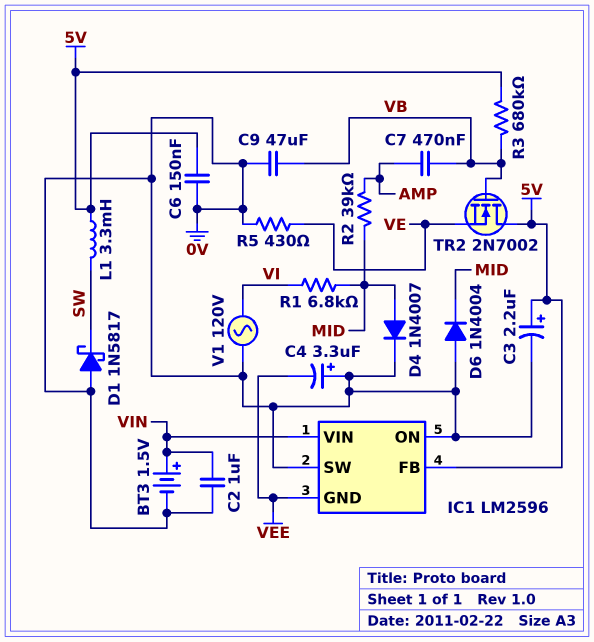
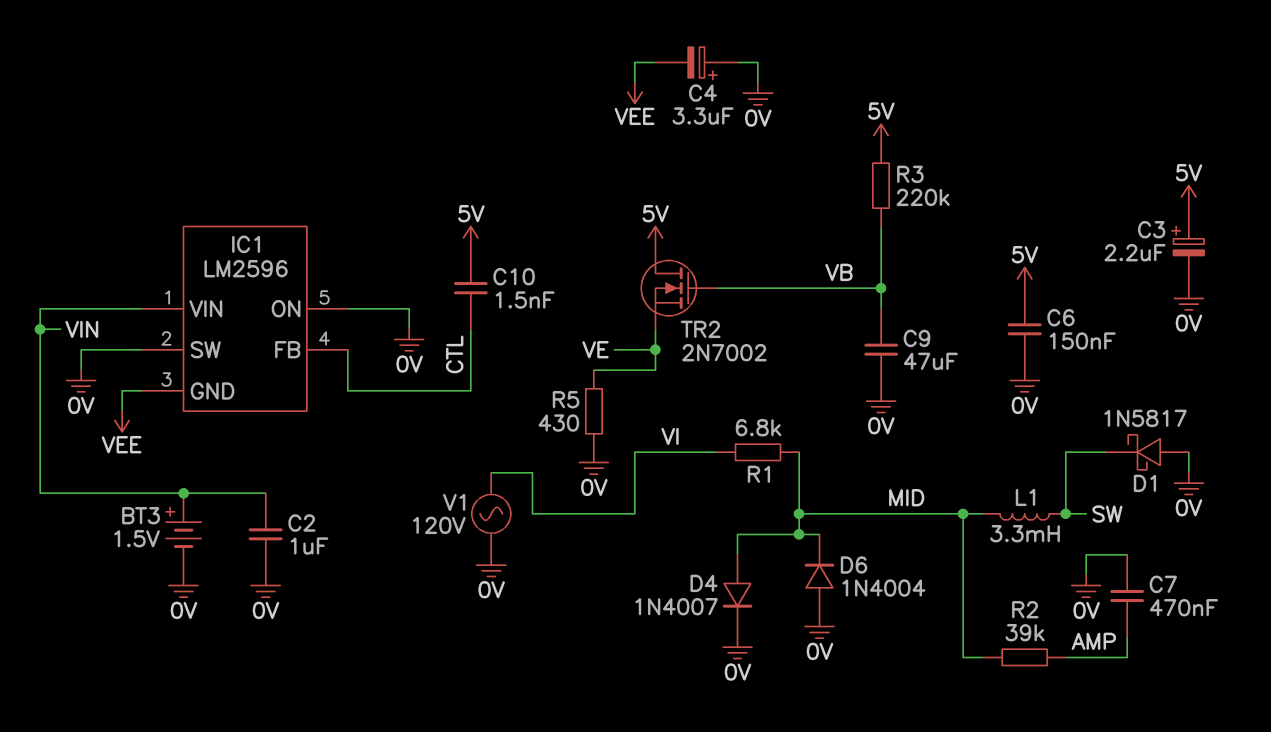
C7: 470nF (AMP, VB) -> 470nF (0V, AMP)
C10: none -> 1.5nF (5V, CTL)
IC1 pin FB: 5V -> CTL
L1: 3.3mH (5V, SW) -> 3.3mH (MID, SW)
R3: 680k (5V, VB) -> 220k (5V, VB)

